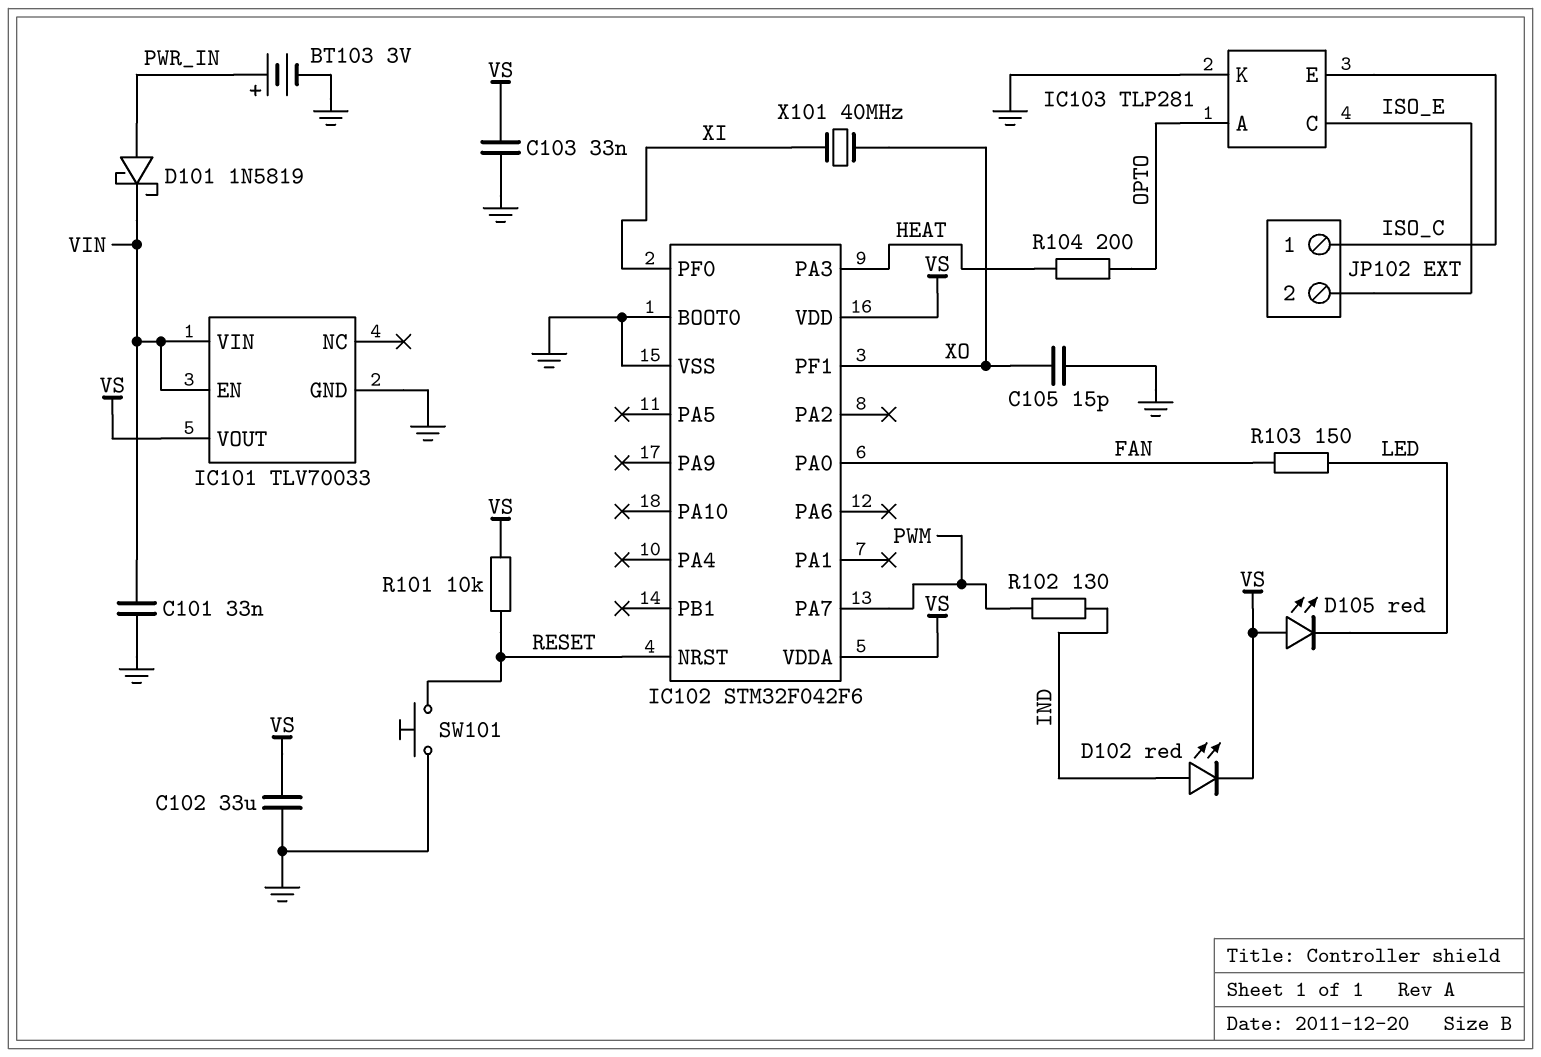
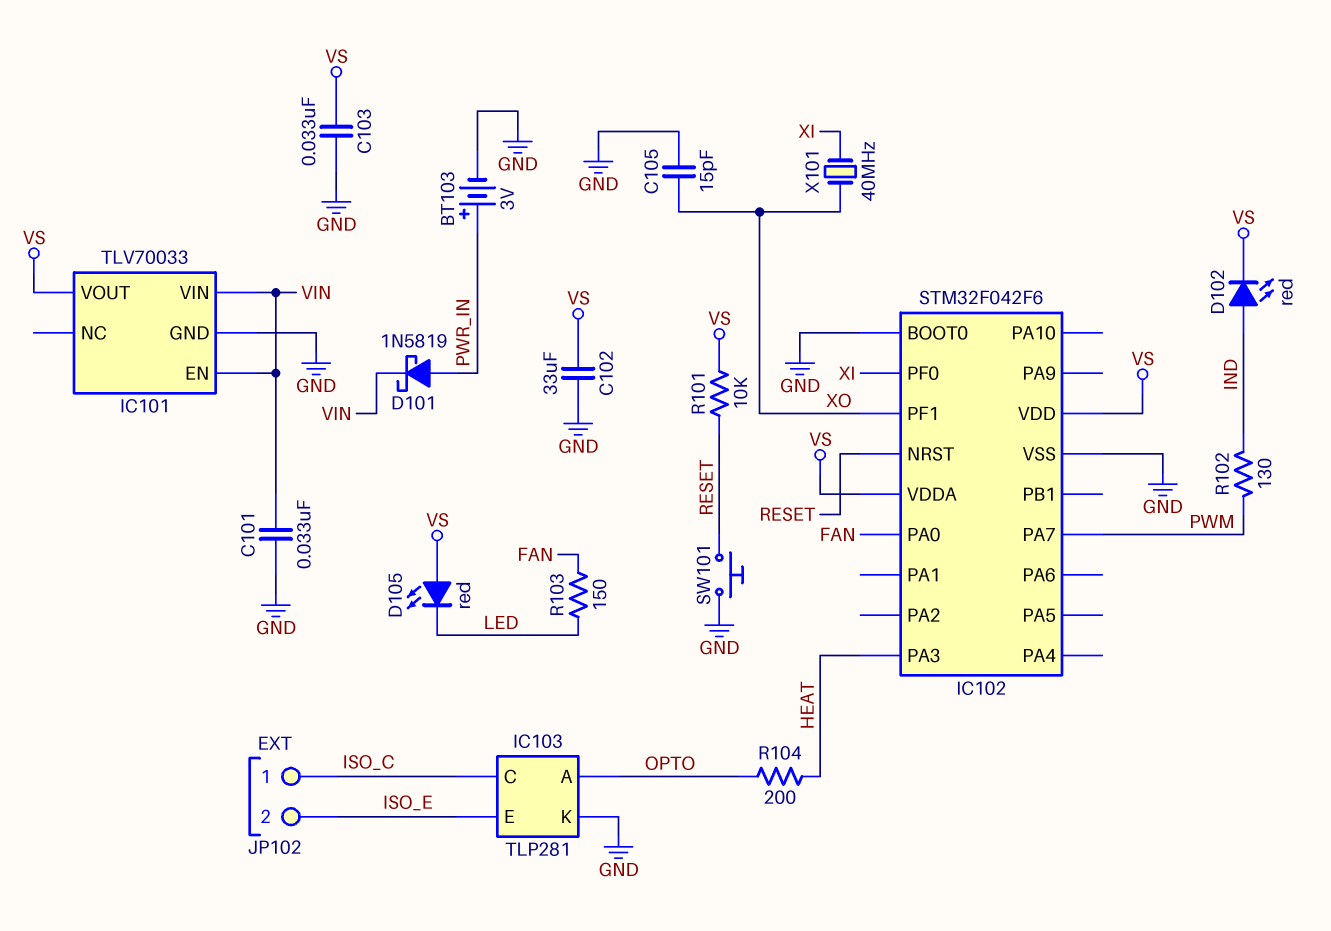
IC103 pin C: ISO_E -> ISO_C
IC103 pin E: ISO_C -> ISO_E

